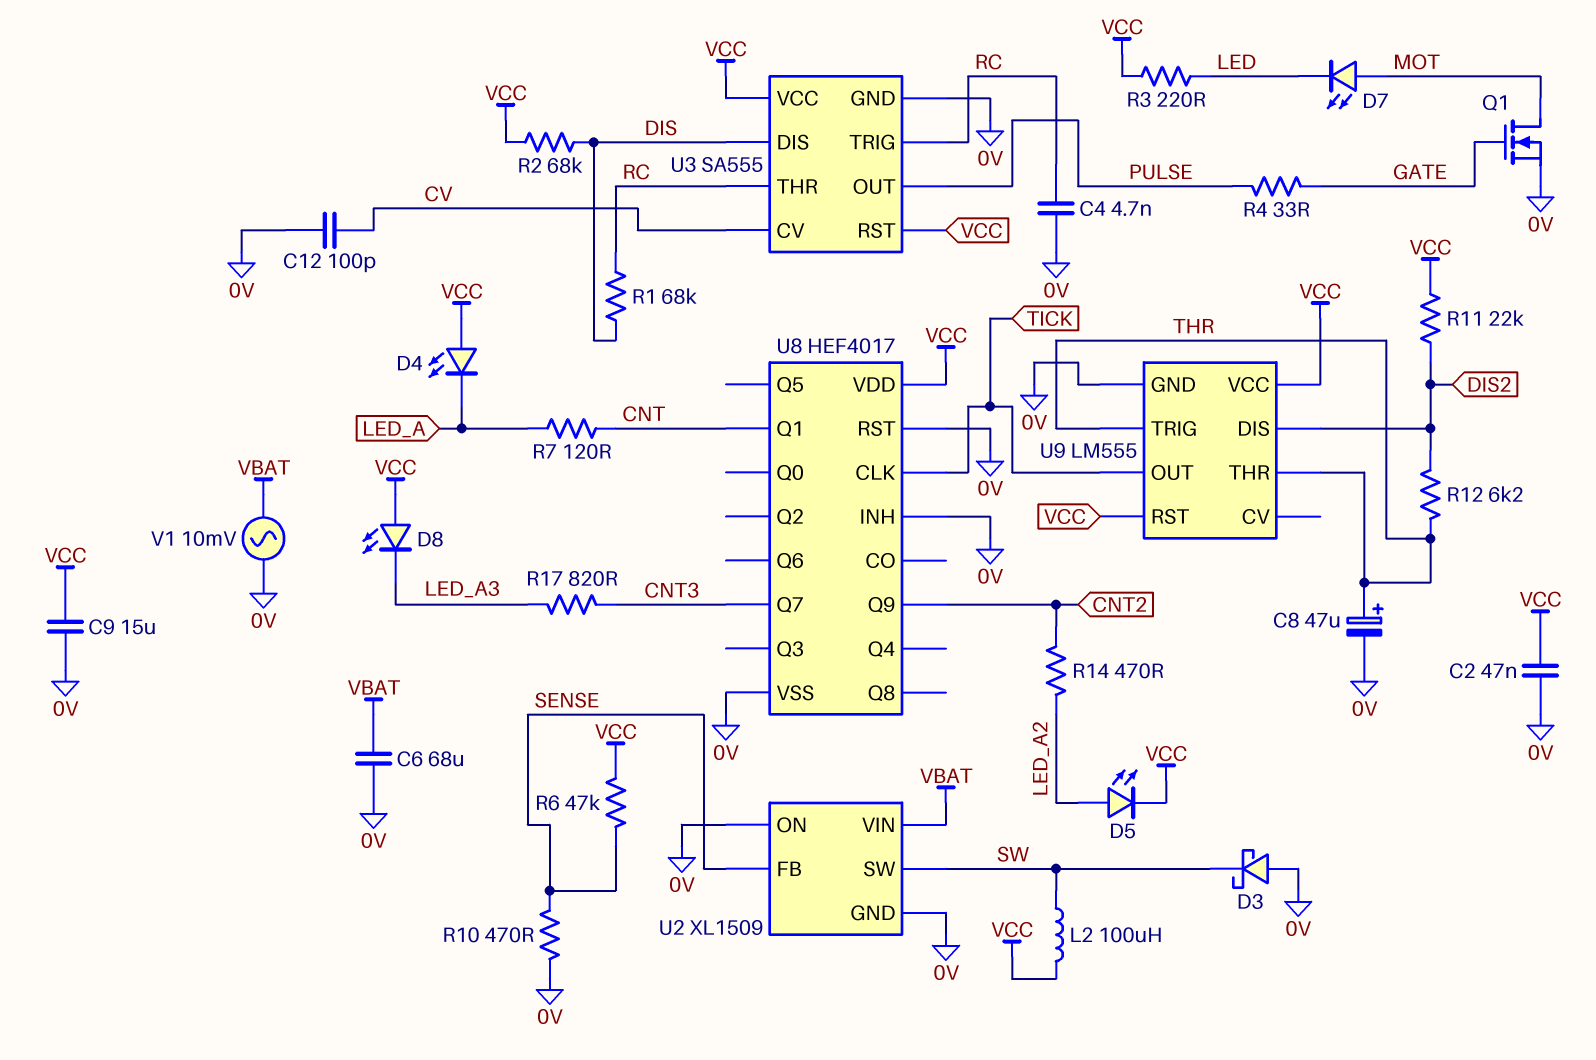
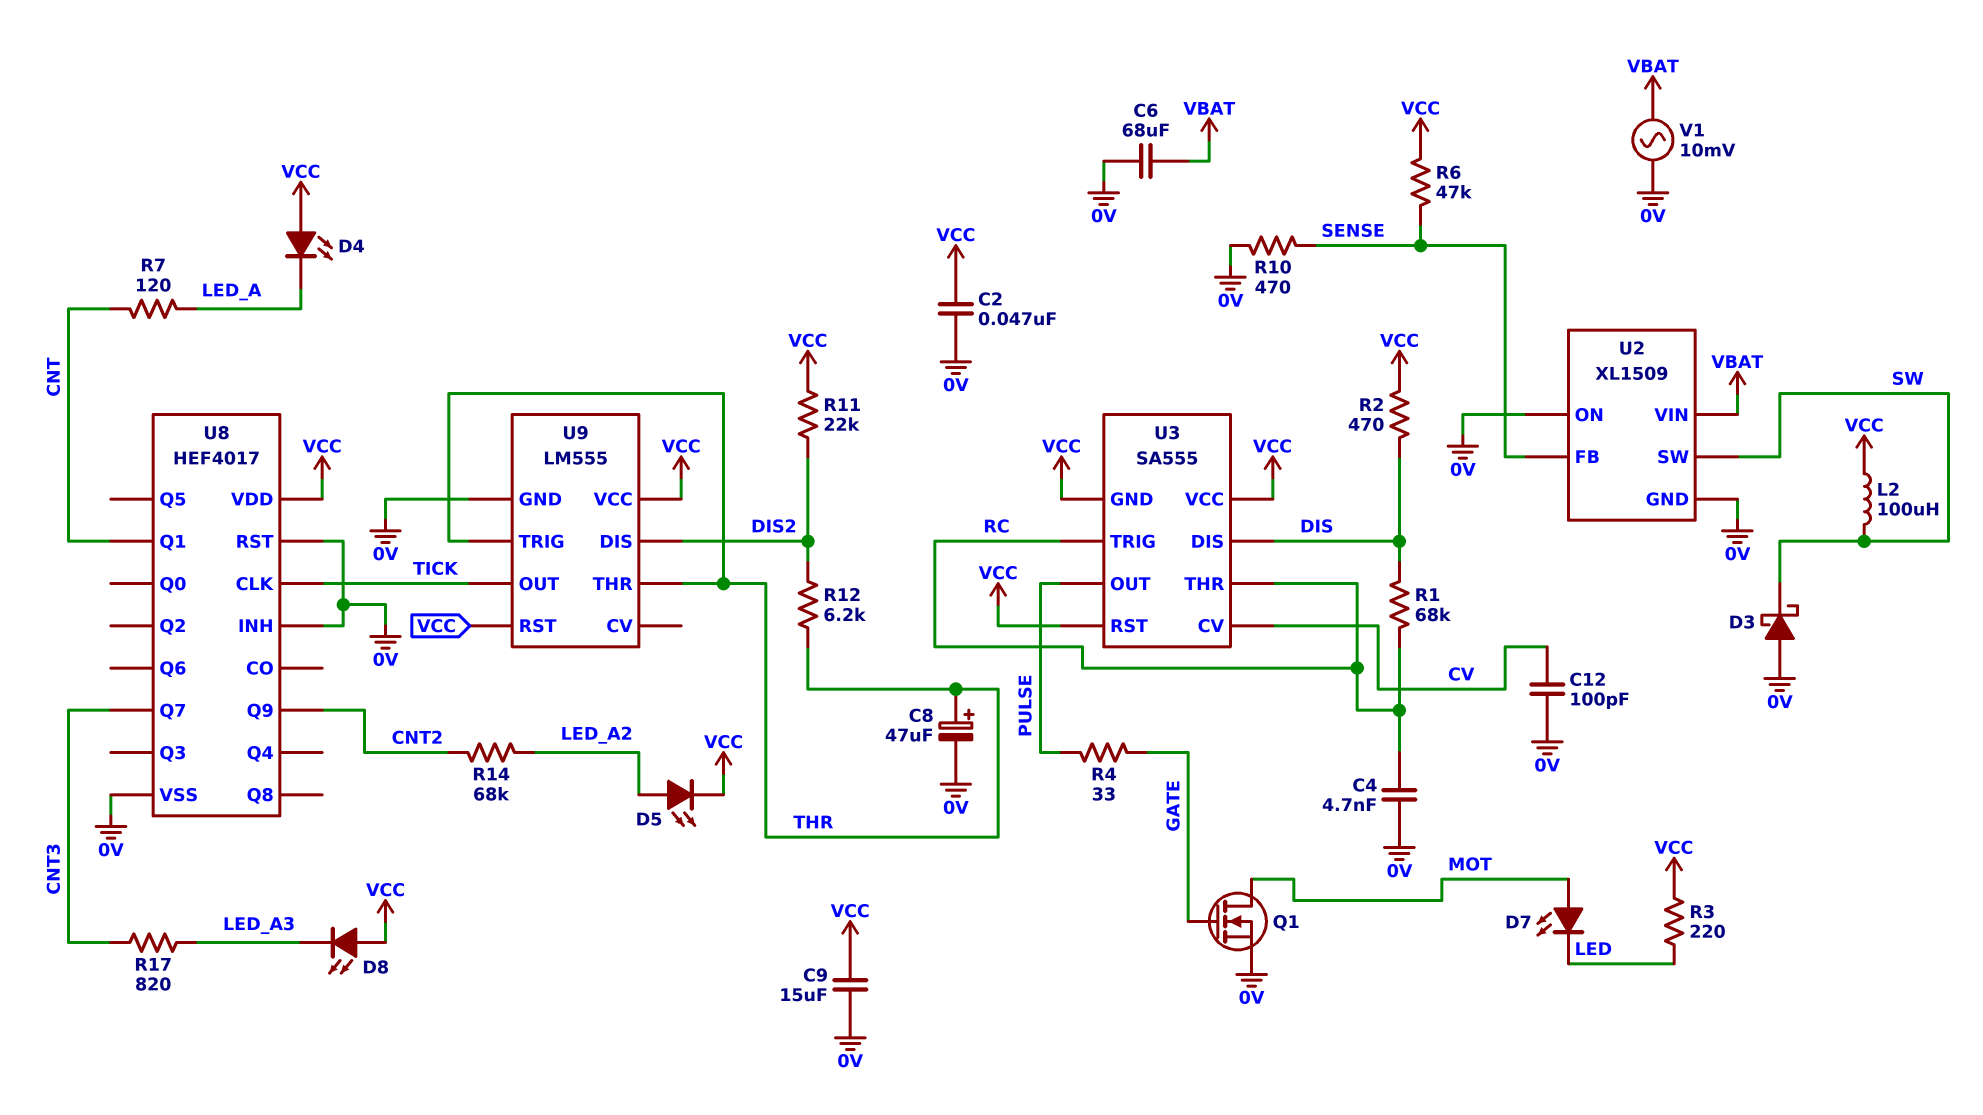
R2: 68k (DIS, VCC) -> 470 (DIS, VCC)
R14: 470 (CNT2, LED_A2) -> 68k (CNT2, LED_A2)
U3 pin GND: 0V -> VCC

